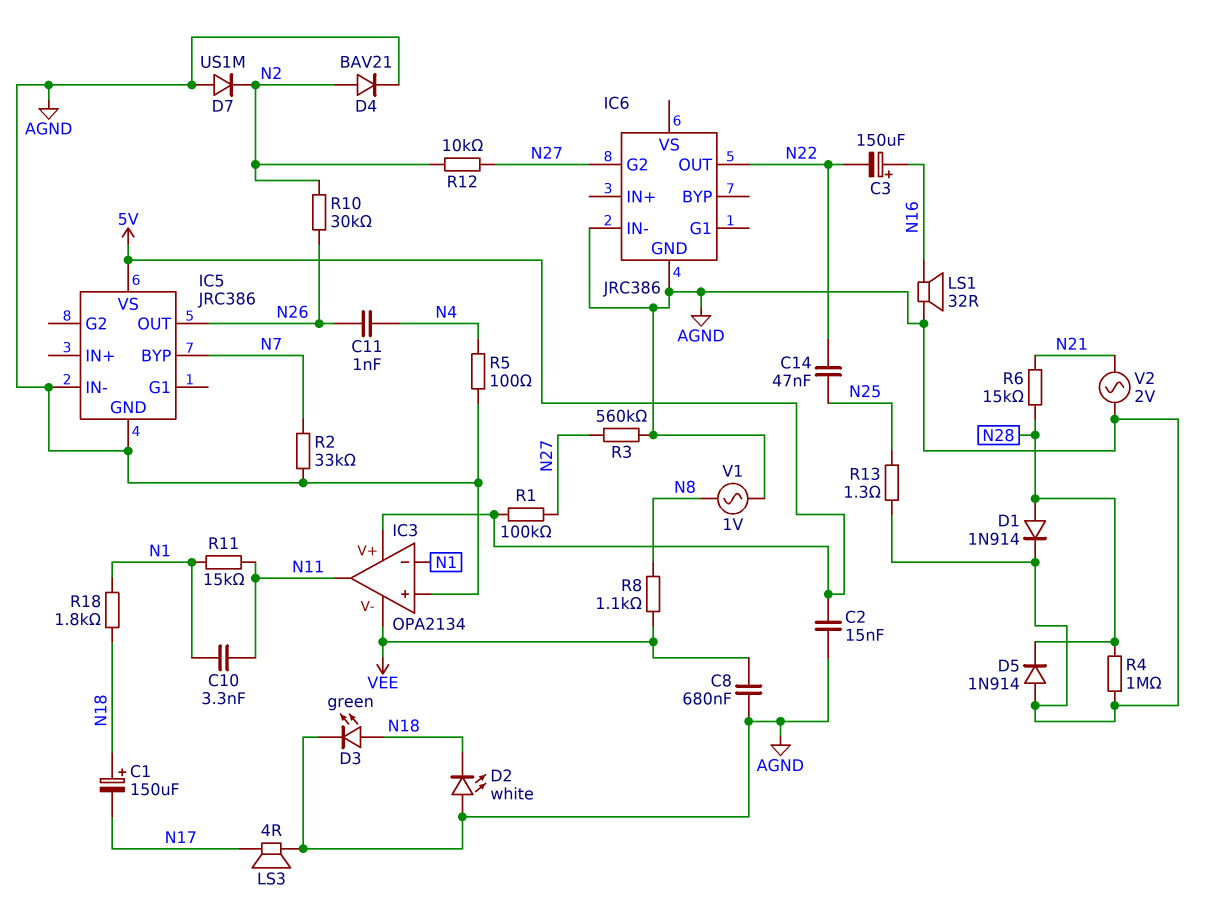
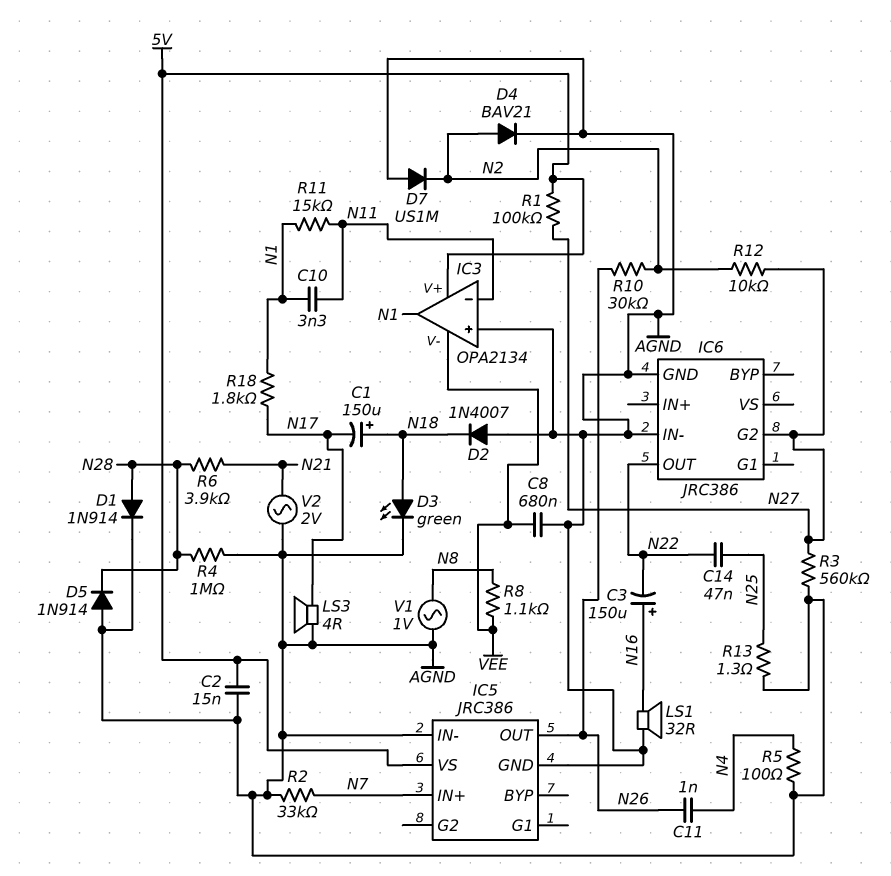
D2: LED white (A AGND, K N18) -> diode 1N4007 (A AGND, K N18)
IC3 pin in-: N1 -> N11
IC3 pin out: N11 -> N1
IC5 pin BYP: N7 -> none
IC5 pin IN+: none -> N7
R6: 15k (N21, N28) -> 3.9k (N21, N28)
R18: 1.8k (N1, N18) -> 1.8k (N1, N17)

